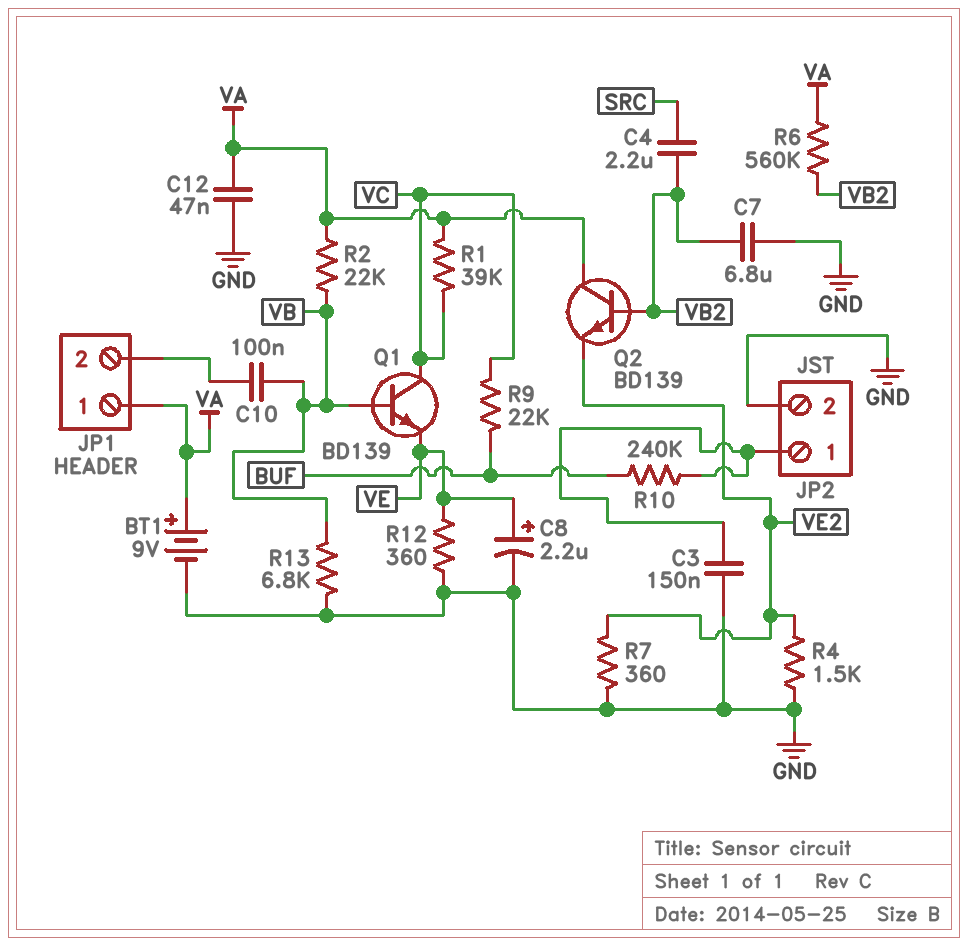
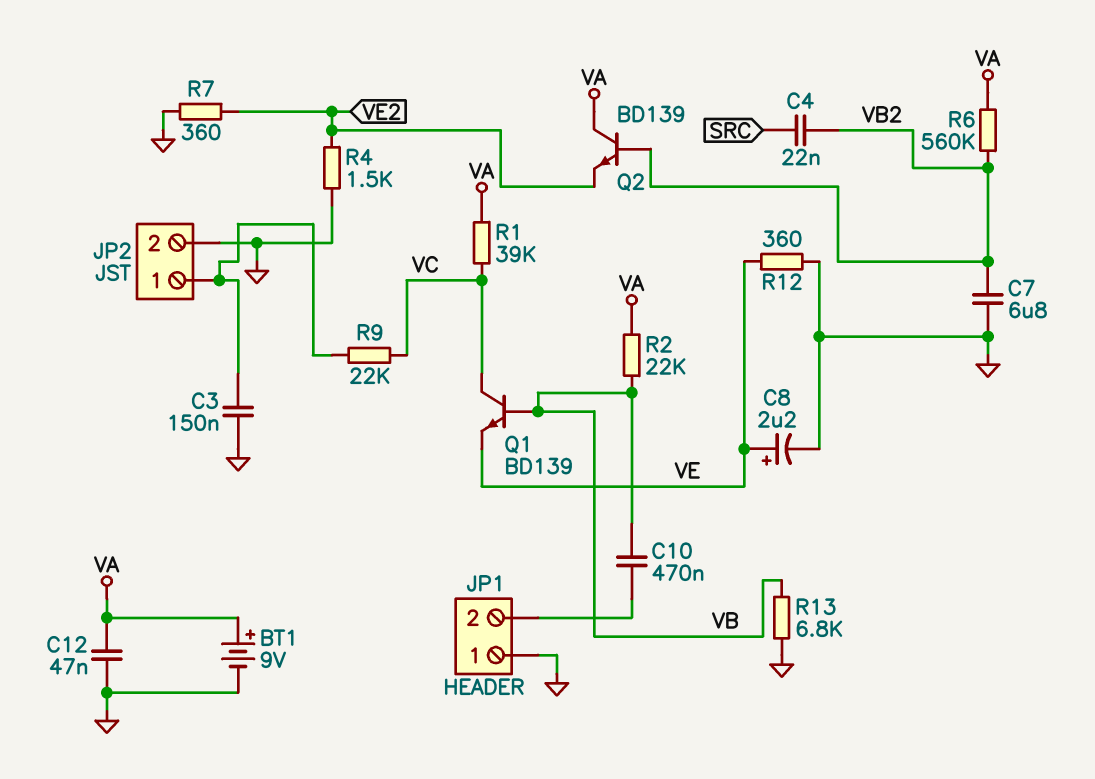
C4: 2.2uF (SRC, VB2) -> 22nF (SRC, VB2)
C10: 100nF (JP1/2, VB) -> 470nF (JP1/2, VB)
JP1 pin 1: VA -> GND
R9: 22k (BUF, VC) -> 22k (JP2/1, VC)
R10: 240k (BUF, JP2/1) -> none

